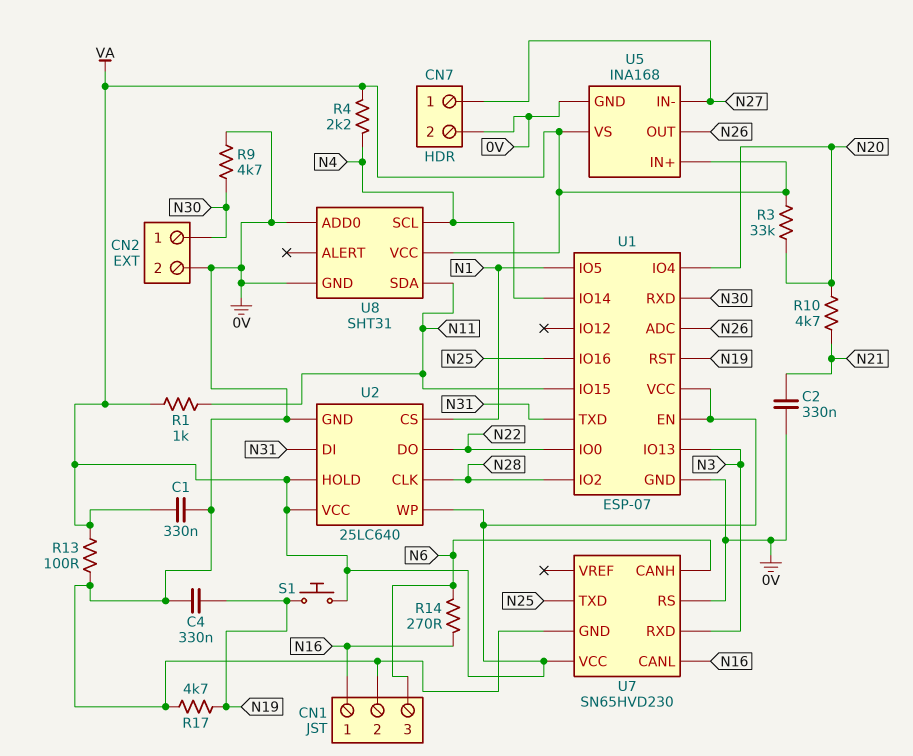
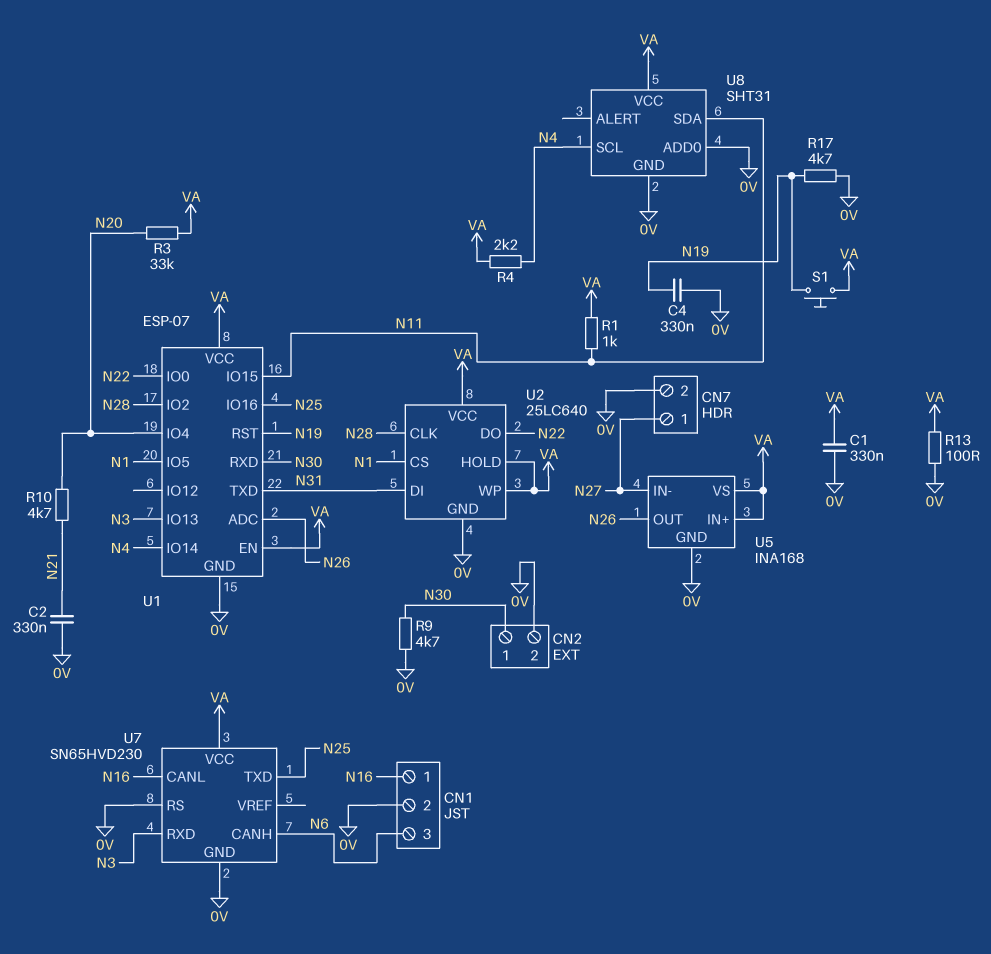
R14: 270 (N6, N16) -> none

